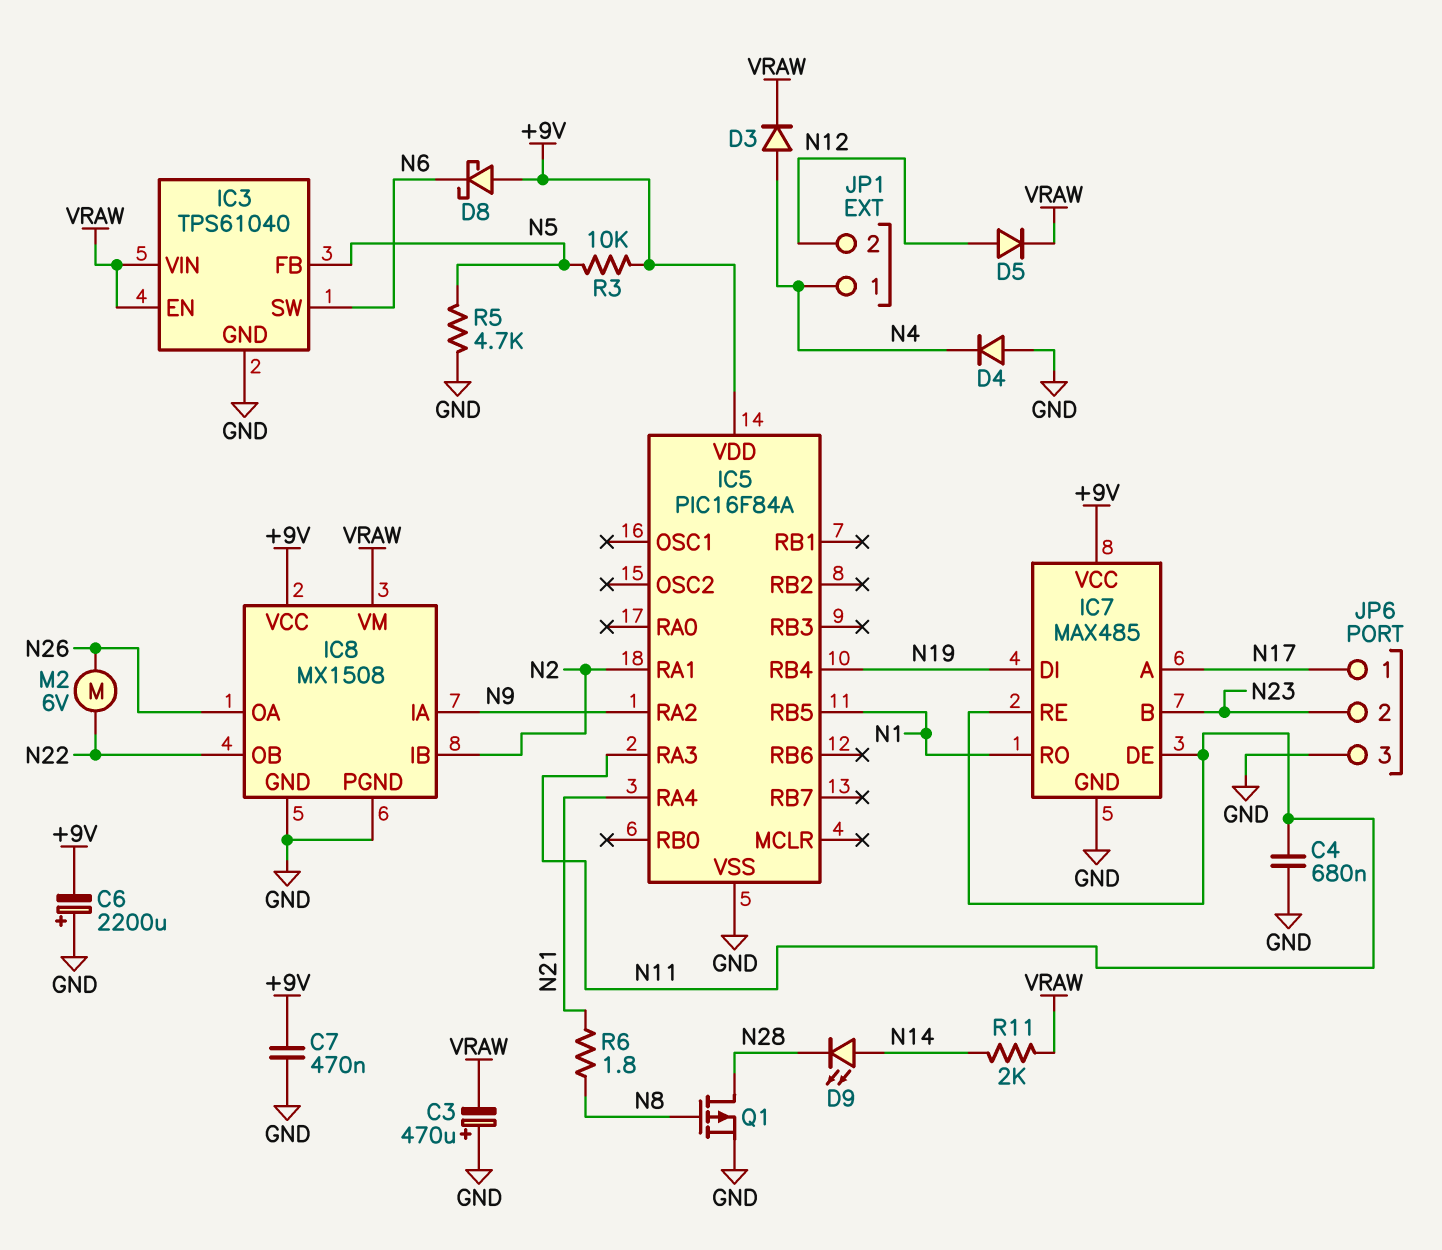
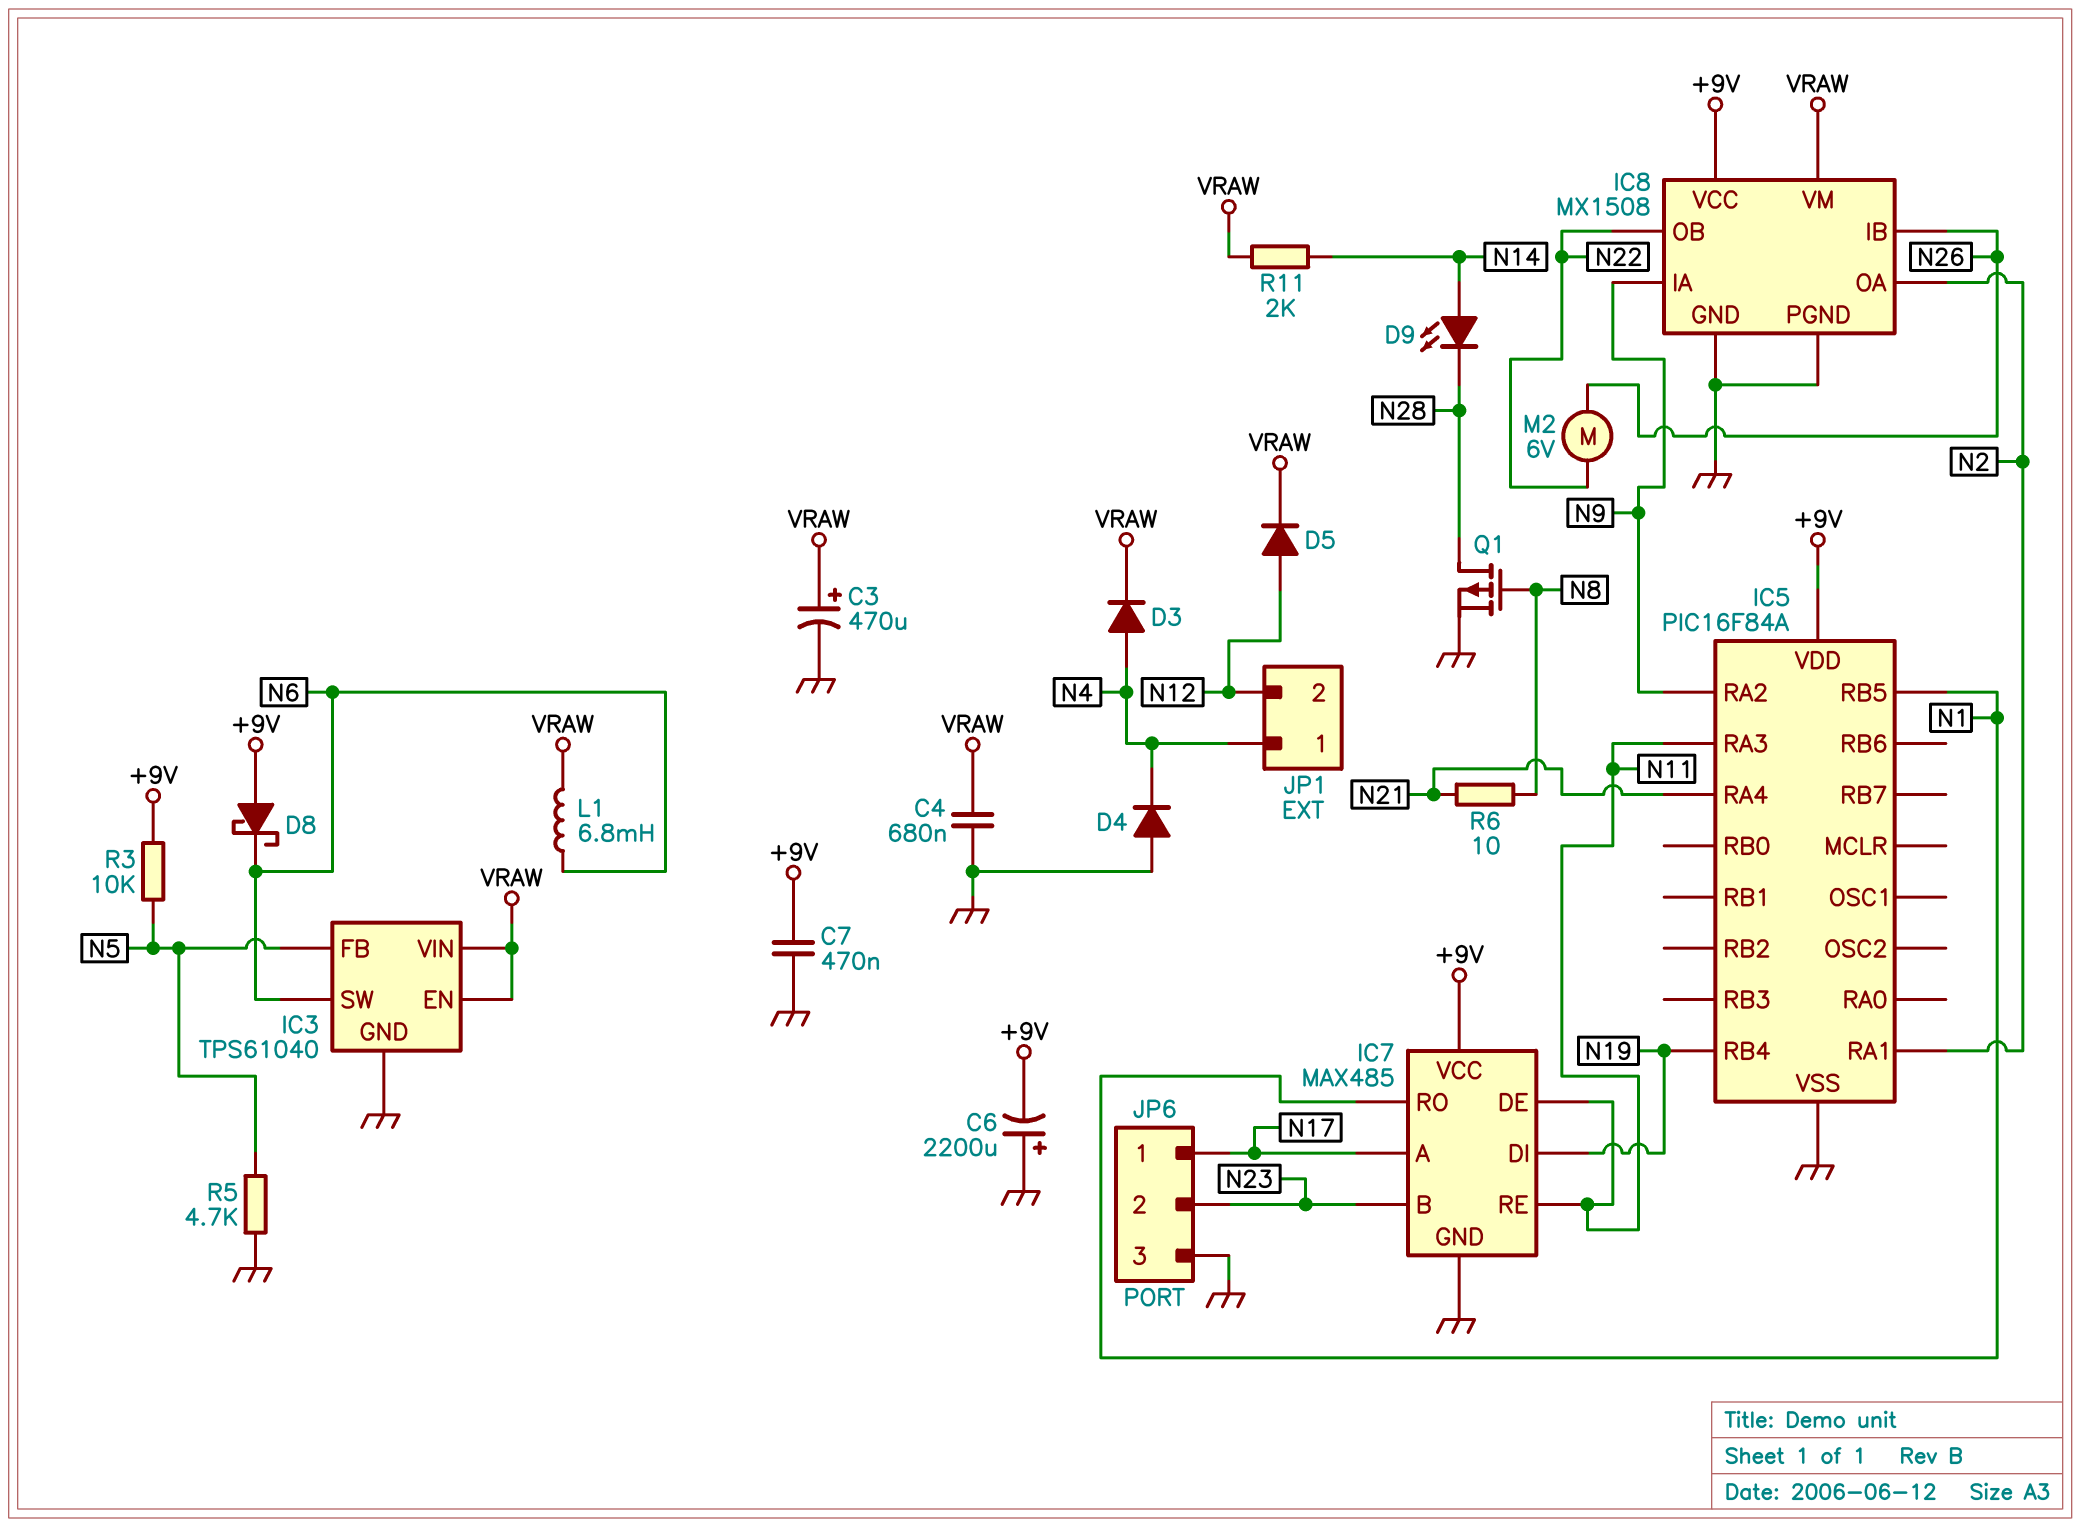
C3: 470uF (plus GND, minus VRAW) -> 470uF (plus VRAW, minus GND)
C4: 680nF (GND, N11) -> 680nF (GND, VRAW)
IC8 pin IB: N2 -> N26
IC8 pin OA: N26 -> N2
L1: none -> 6.8mH (N6, VRAW)
R6: 1.8 (N8, N21) -> 10 (N8, N21)

